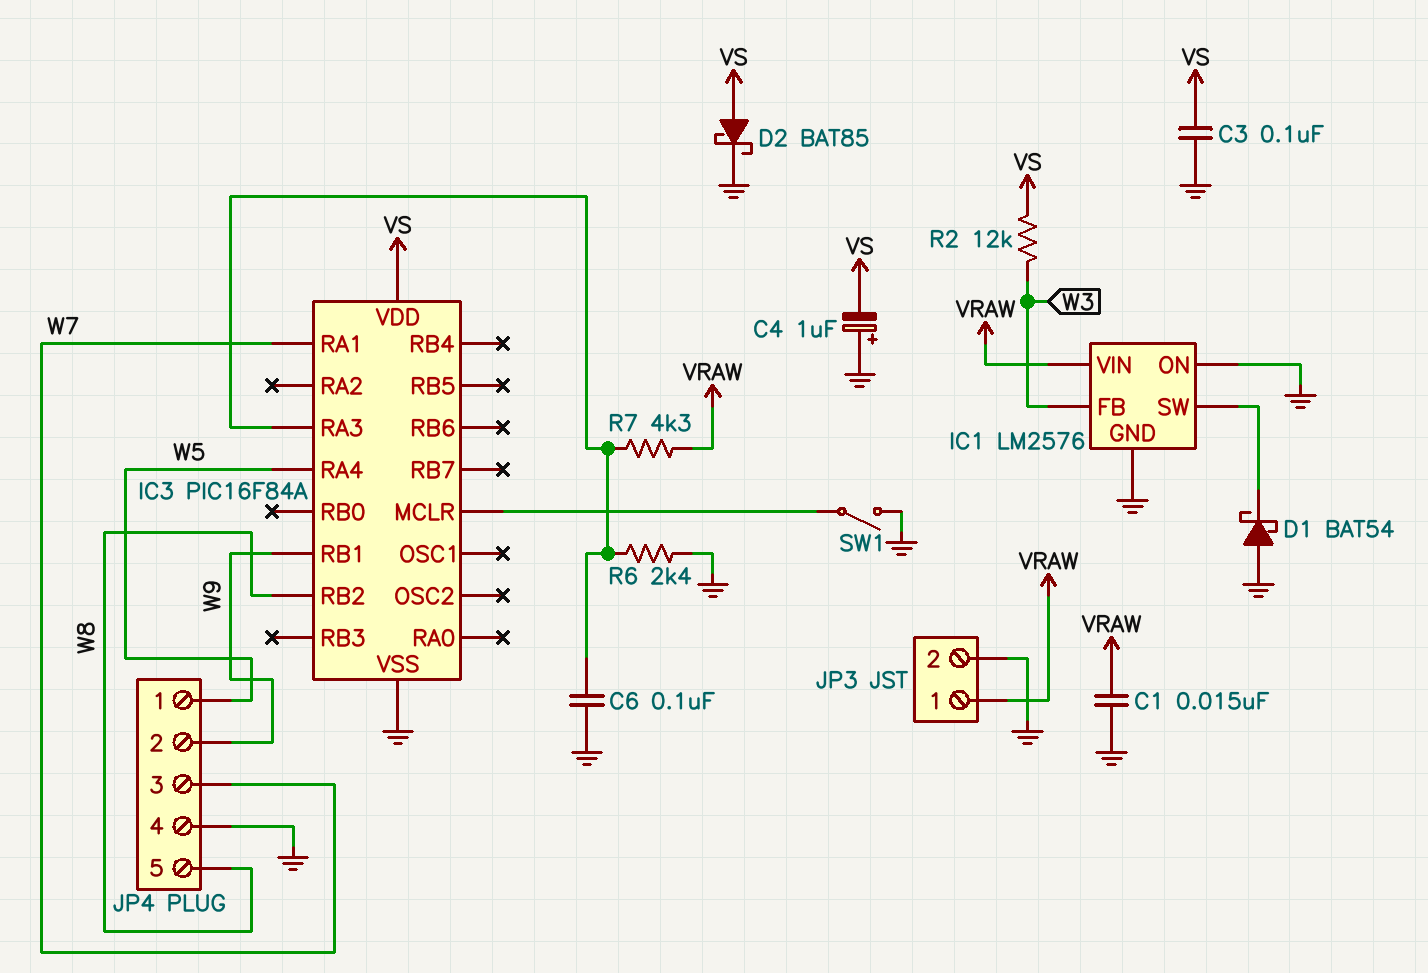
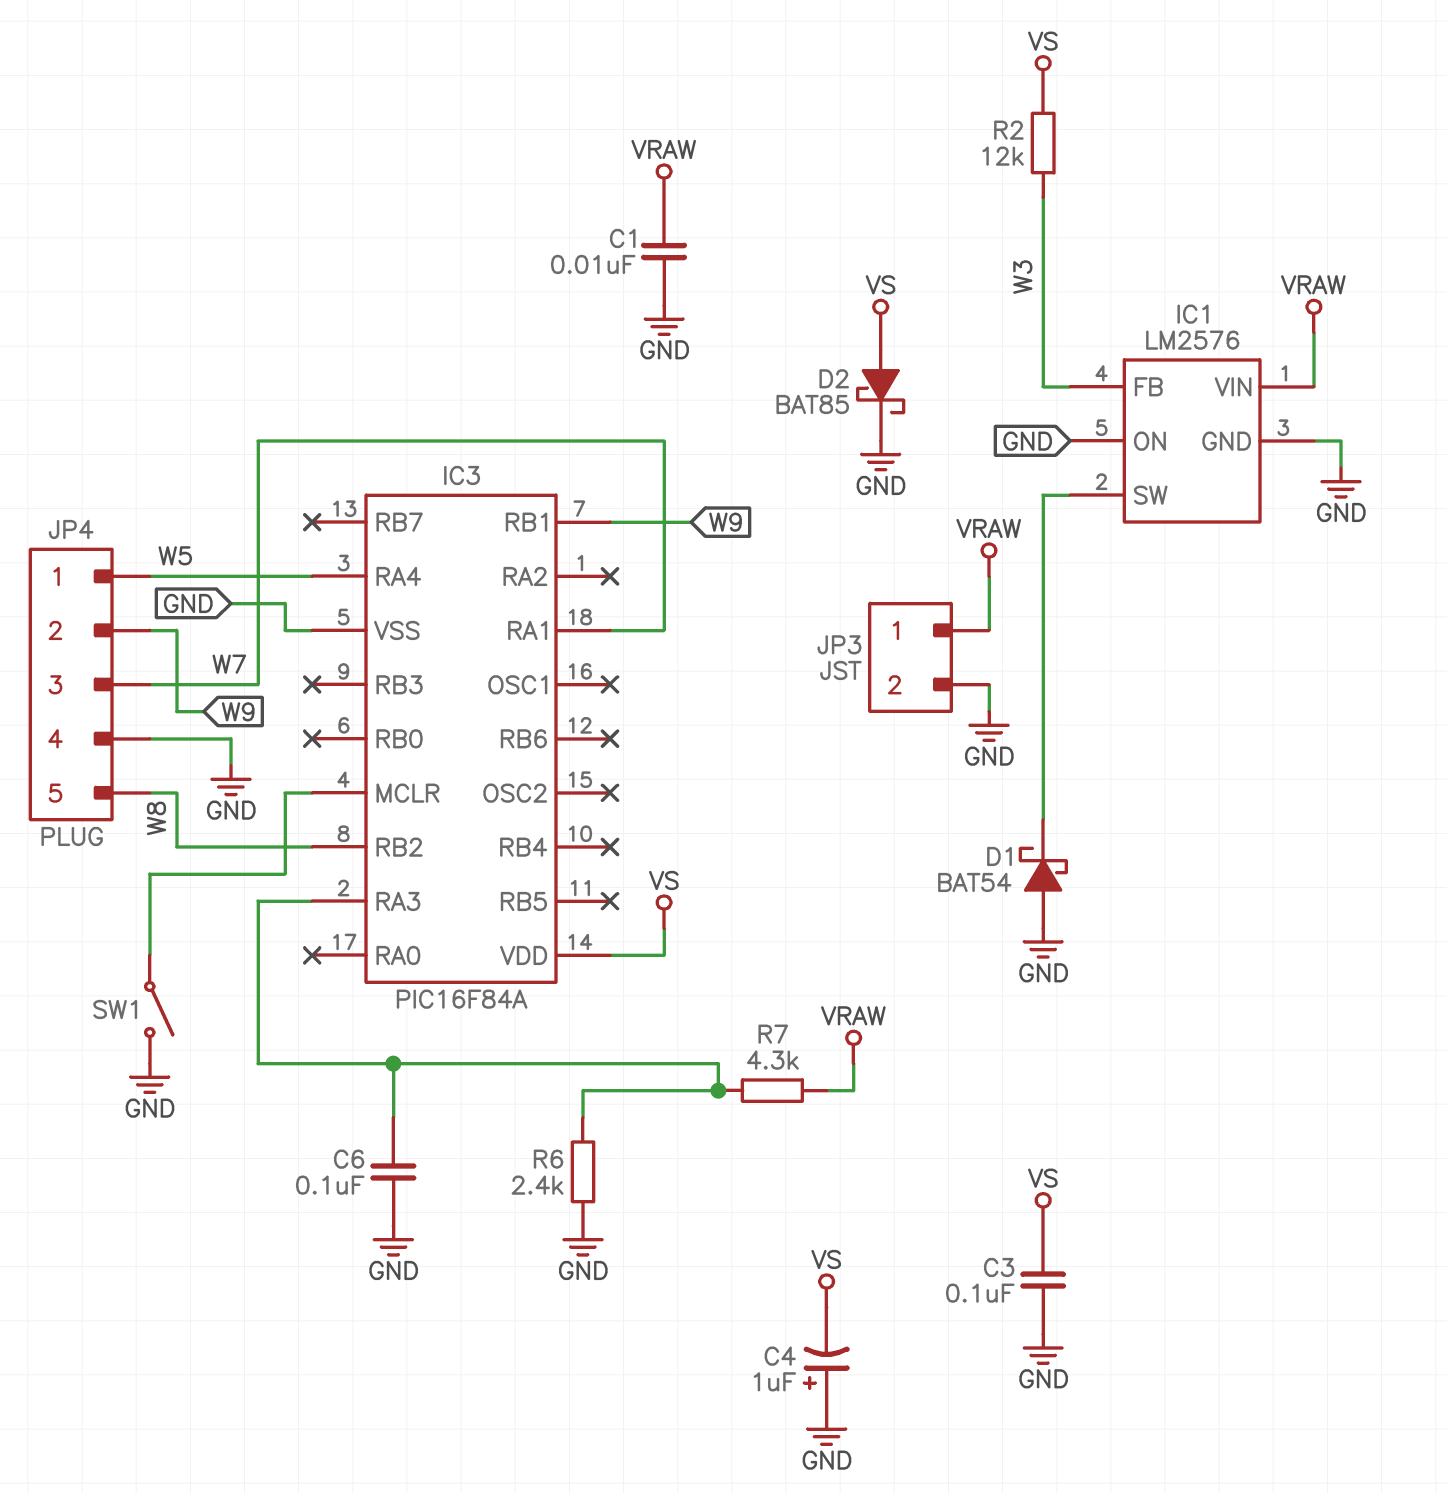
C1: 15nF (GND, VRAW) -> 10nF (GND, VRAW)

